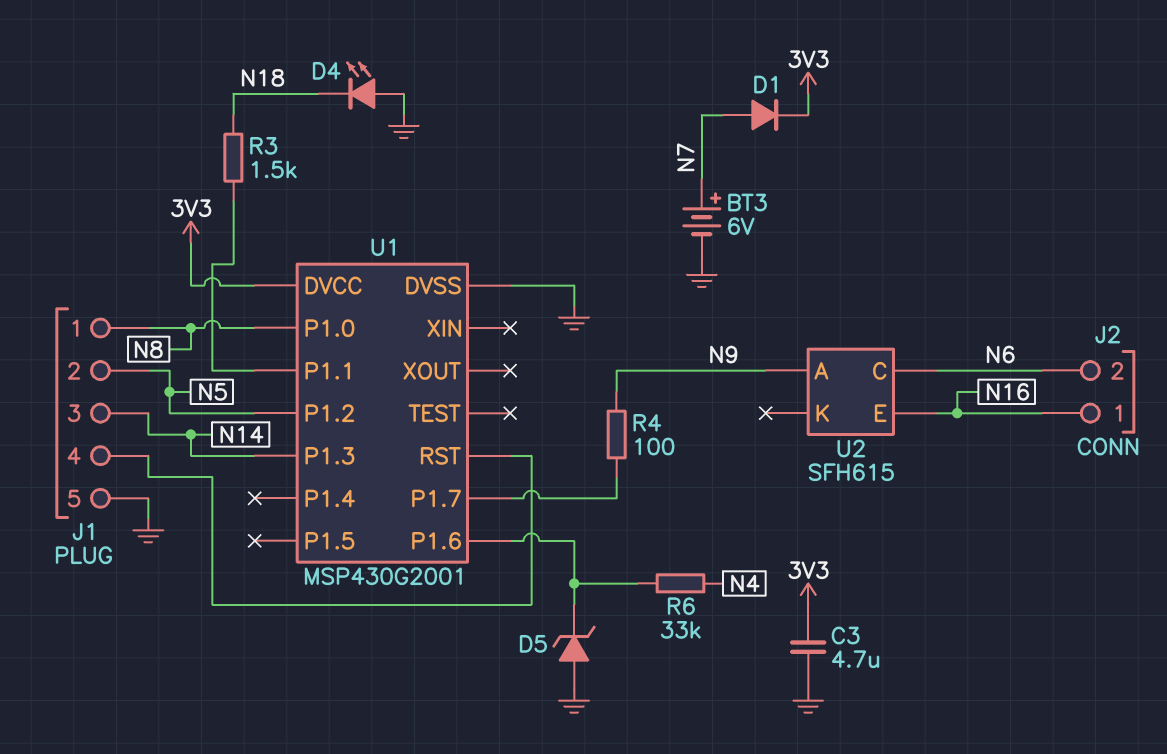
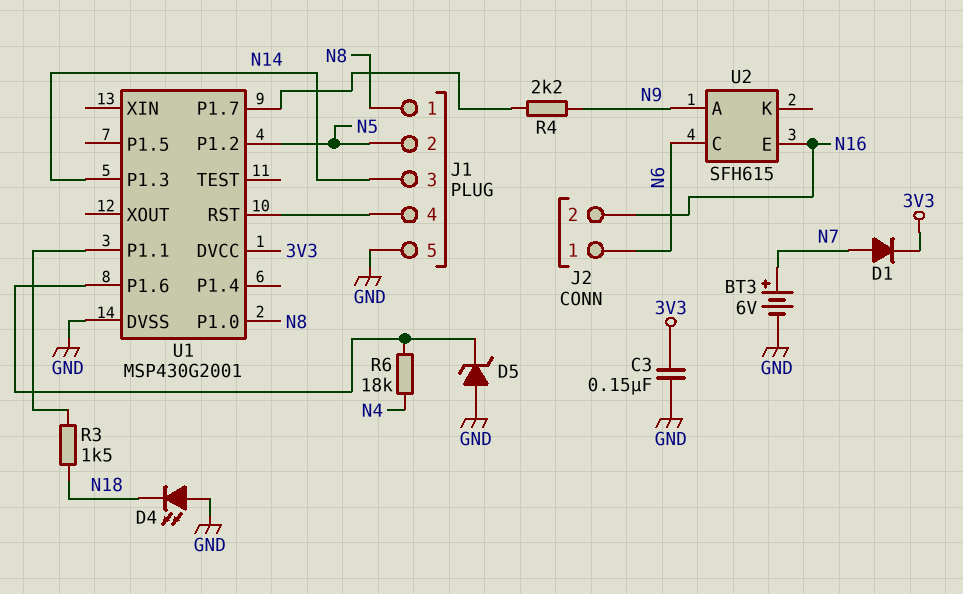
C3: 4.7uF (3V3, GND) -> 150nF (3V3, GND)
J2 pin 1: N16 -> N6
J2 pin 2: N6 -> N16
R4: 100 (N9, U1/P1.7) -> 2.2k (N9, U1/P1.7)
R6: 33k (N4, U1/P1.6) -> 18k (N4, U1/P1.6)

